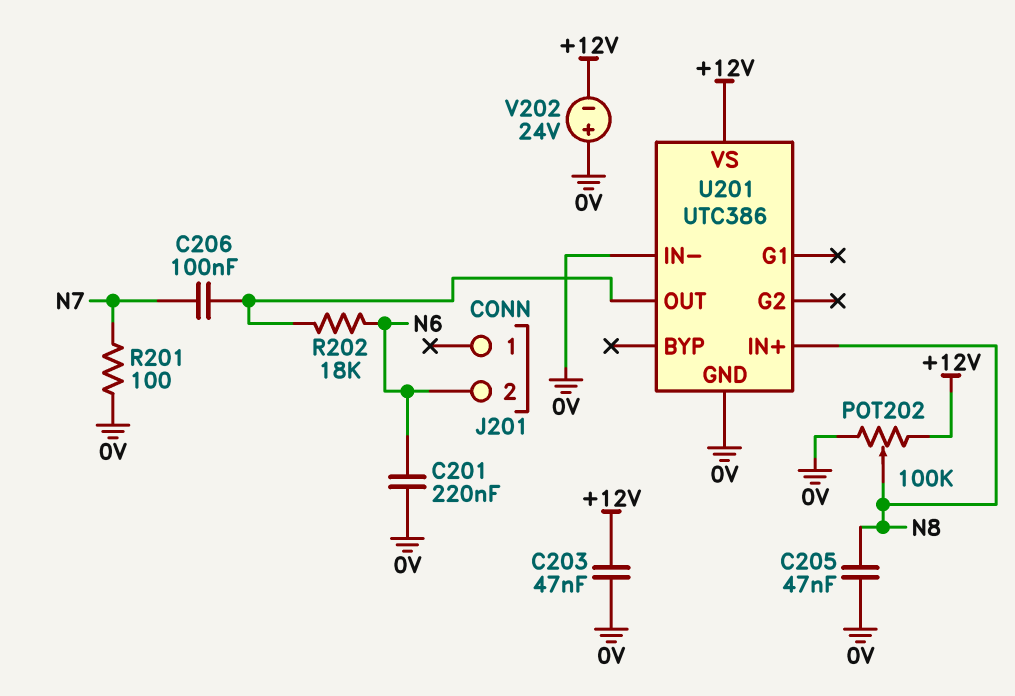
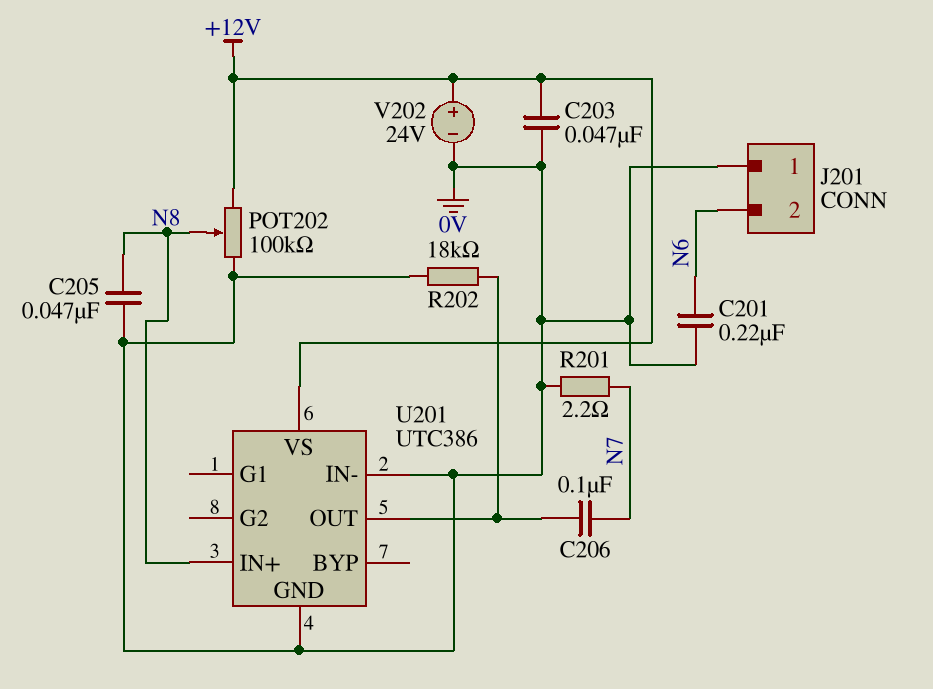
J201 pin 1: none -> 0V
R201: 100 (0V, N7) -> 2.2 (0V, N7)
R202: 18k (N6, U201/OUT) -> 18k (0V, U201/OUT)
V202: 24V (plus 0V, minus +12V) -> 24V (plus +12V, minus 0V)

